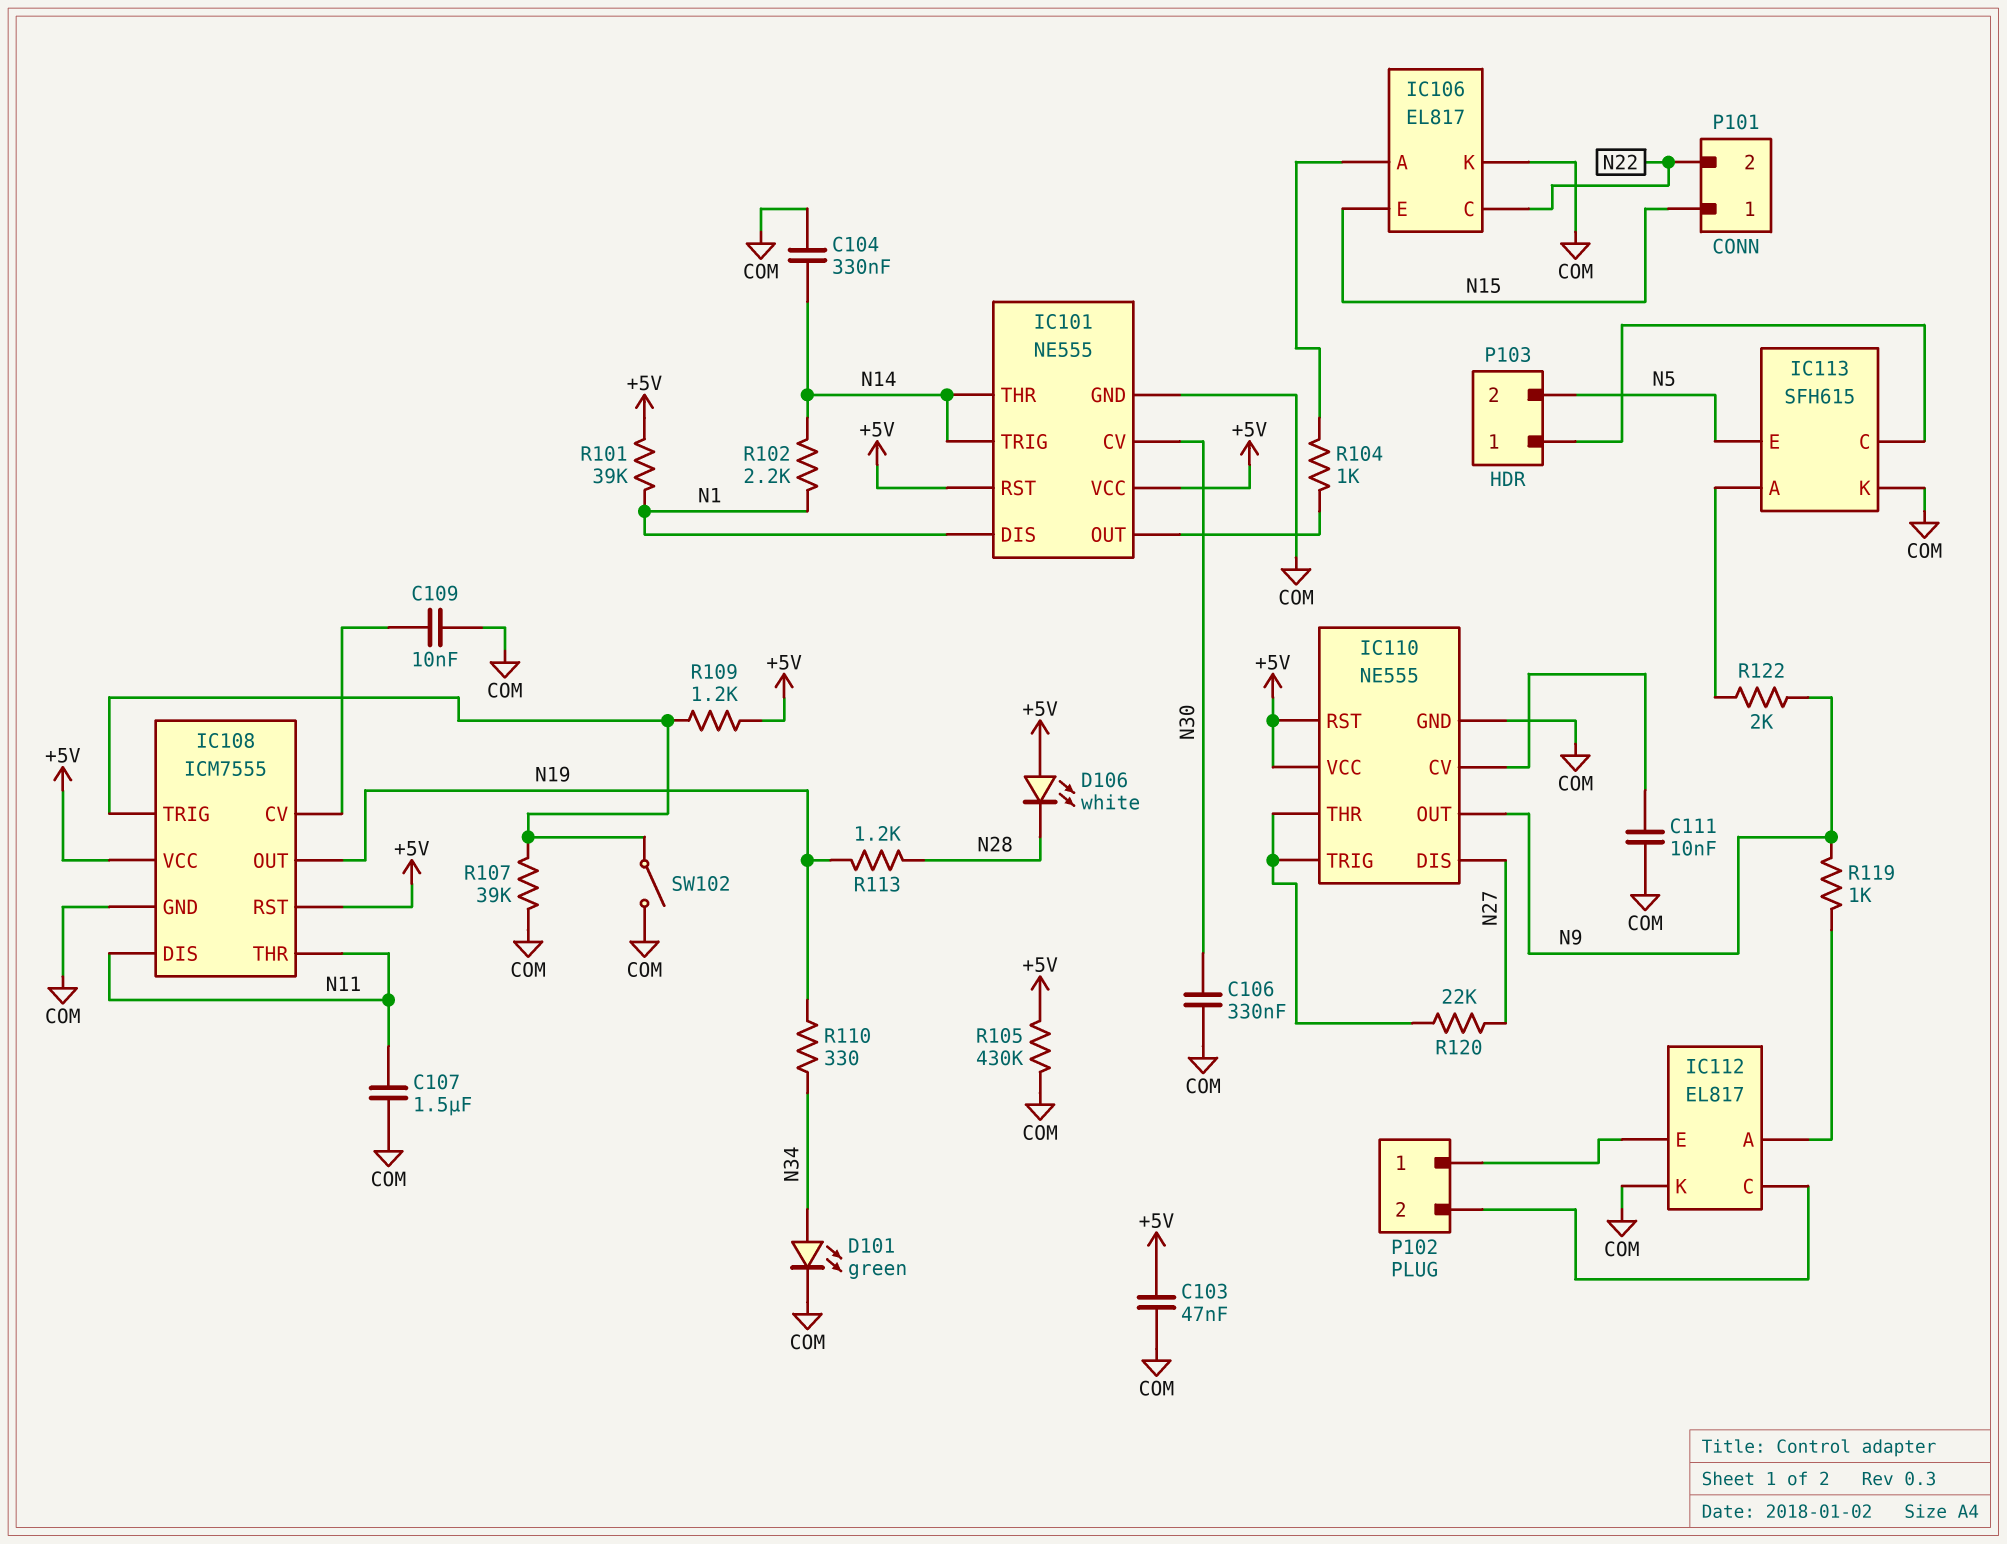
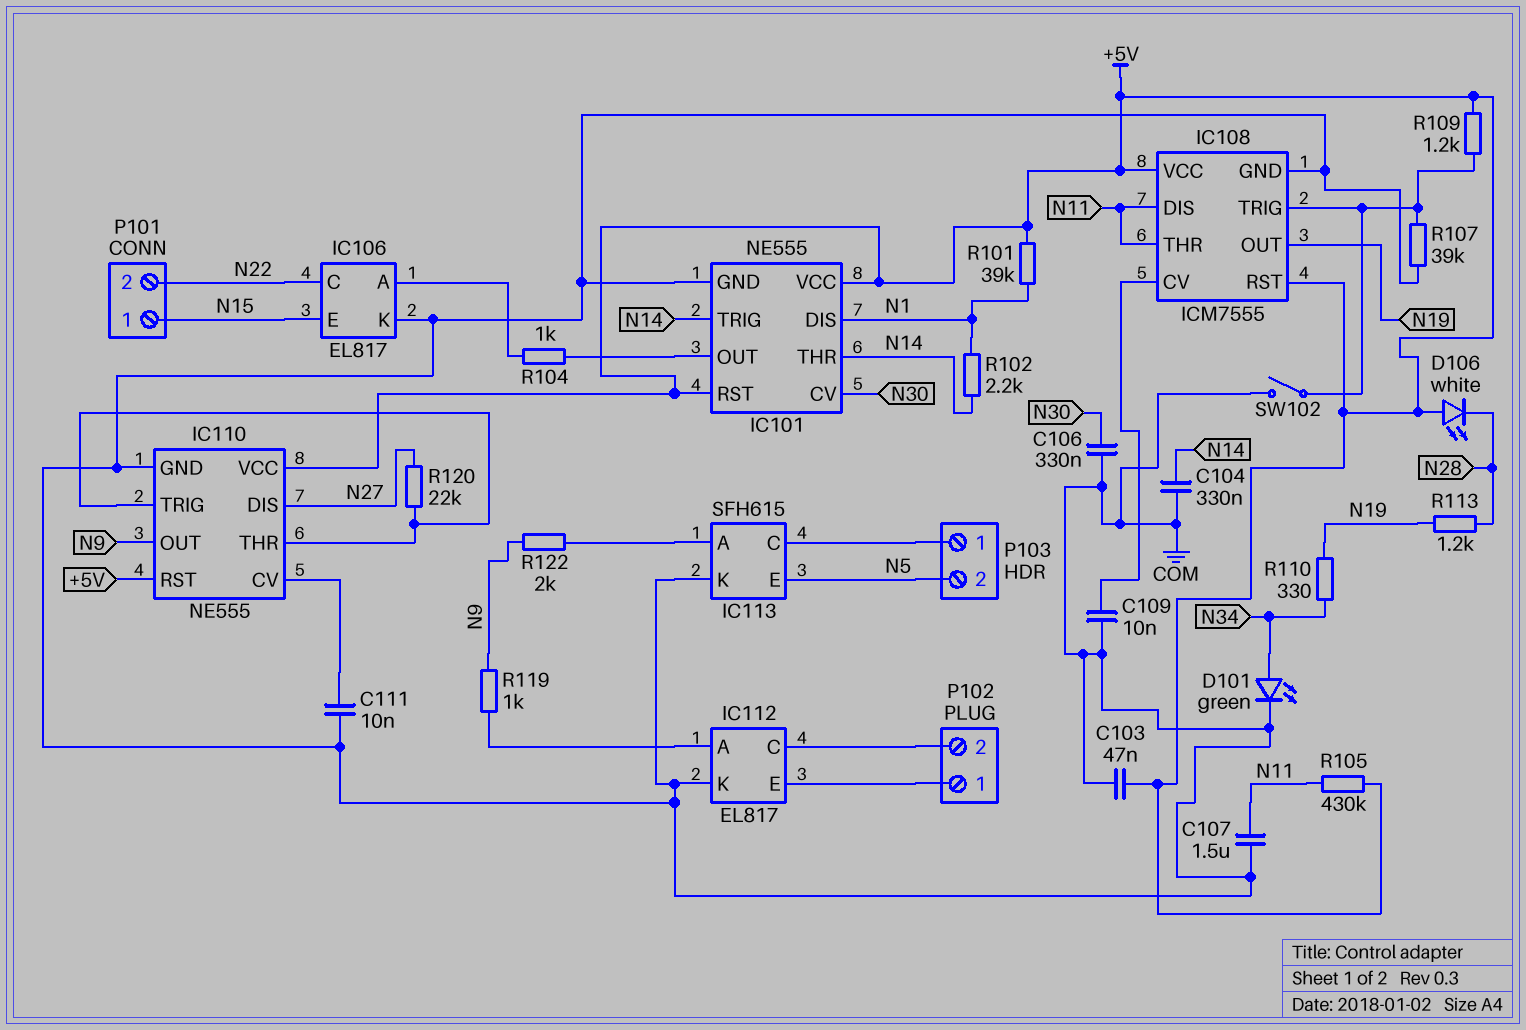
R105: 430k (+5V, COM) -> 430k (+5V, N11)

